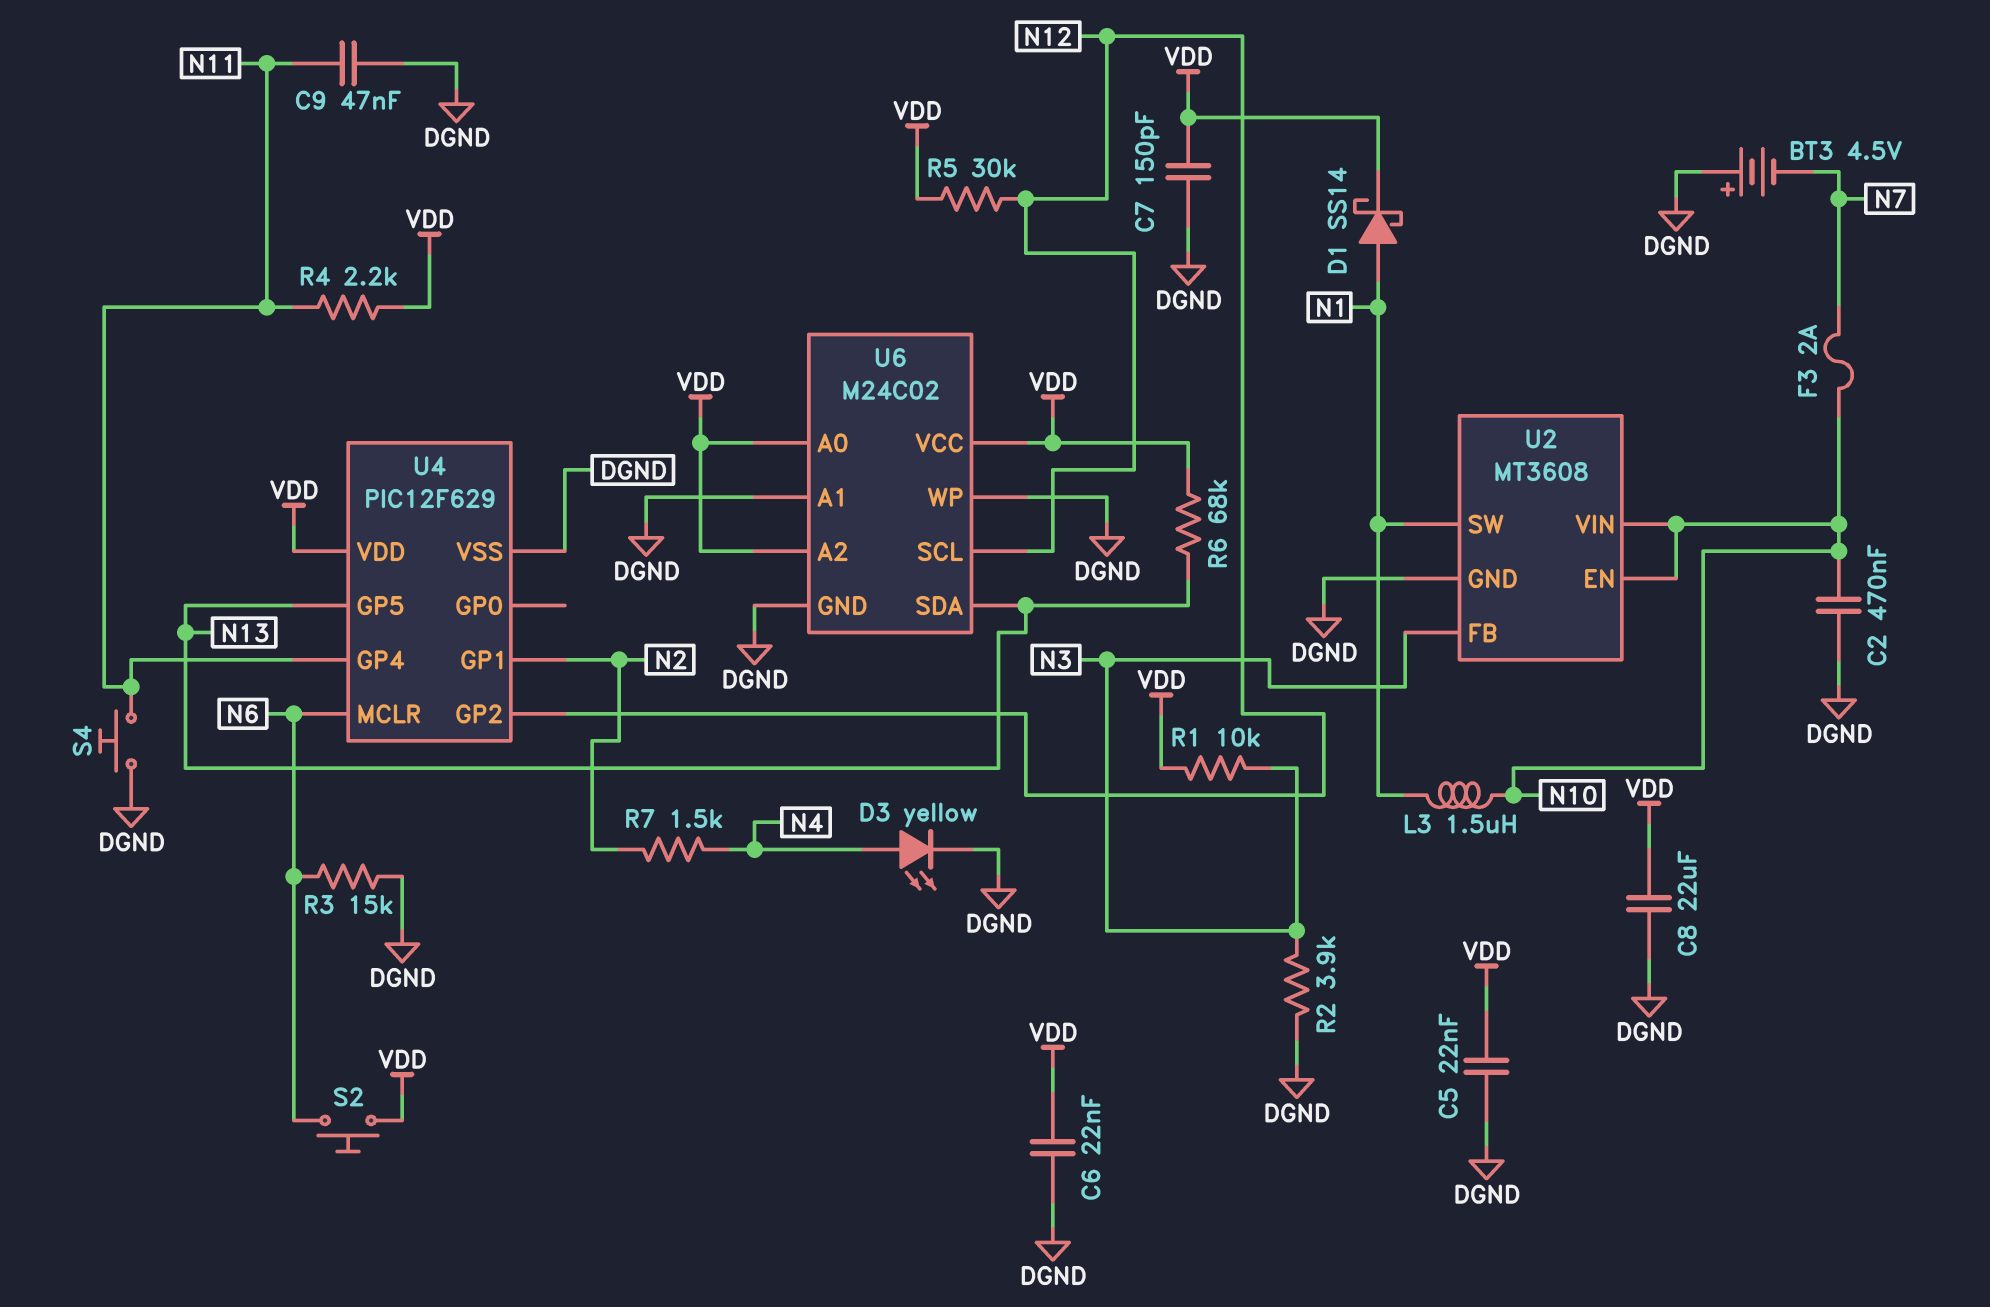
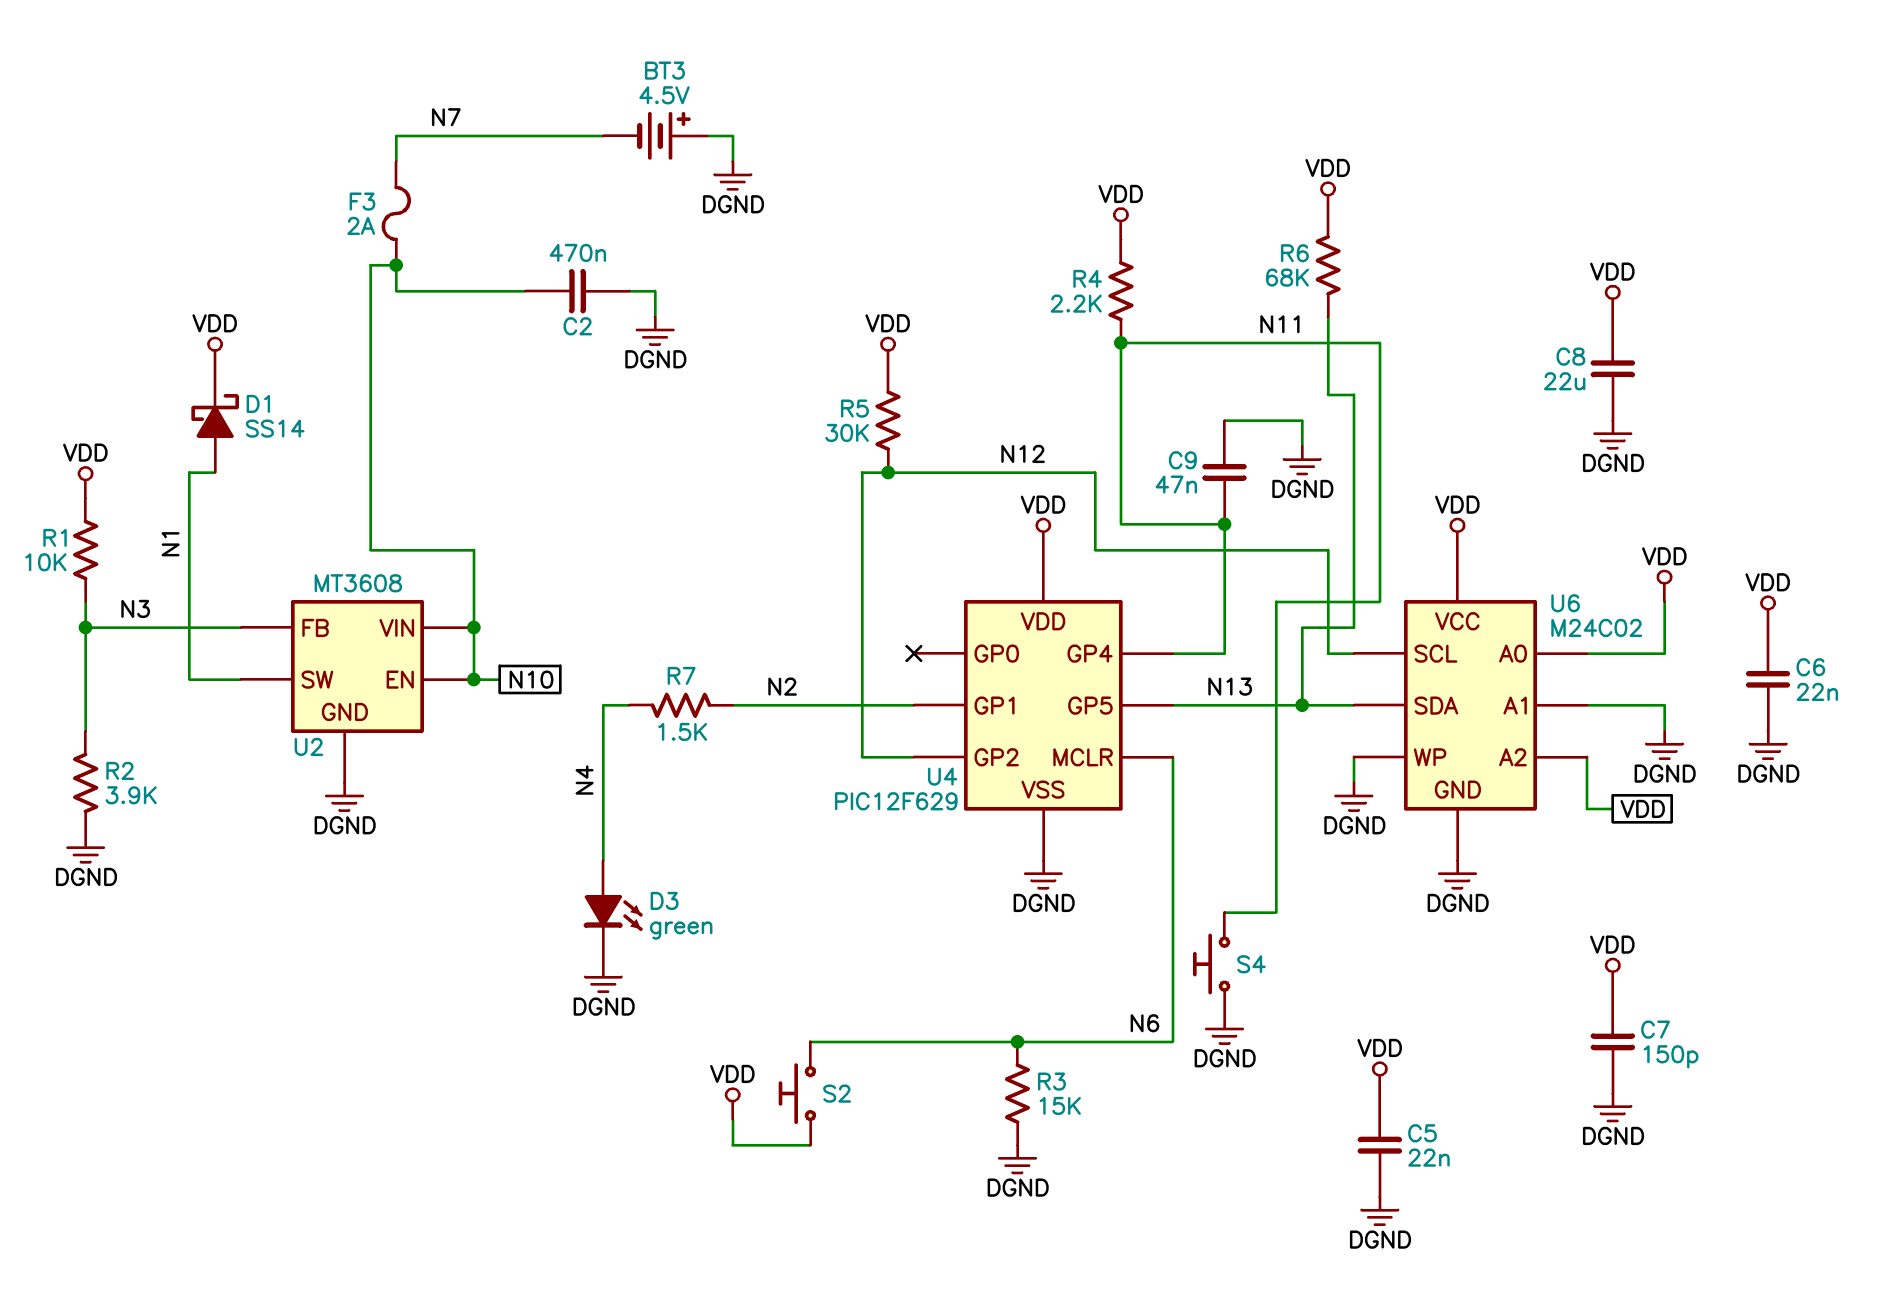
D3: LED yellow (A N4, K DGND) -> LED green (A N4, K DGND)
L3: 1.5uH (N1, N10) -> none

